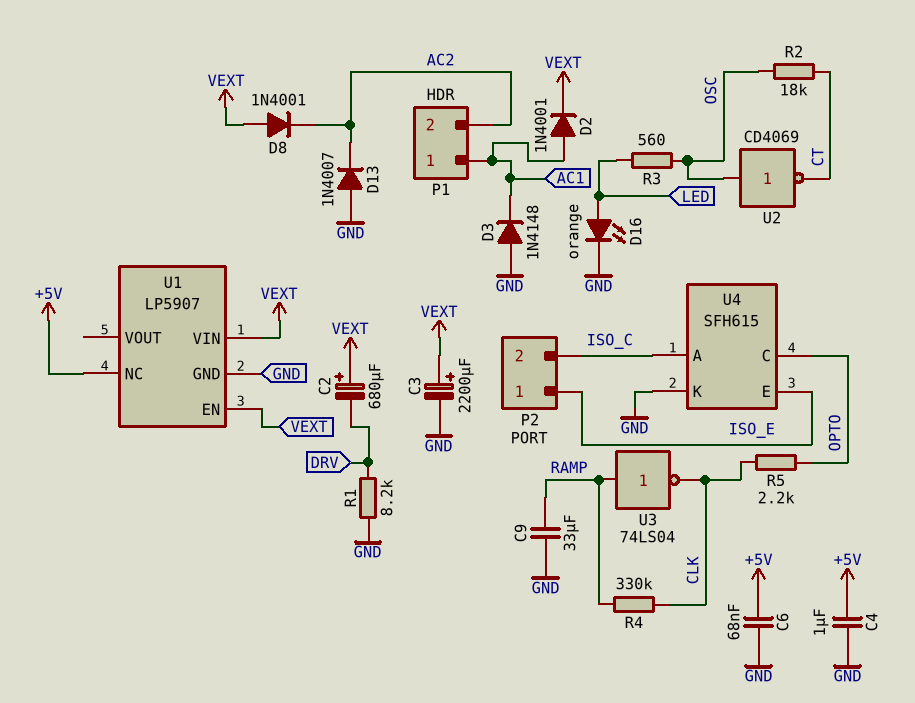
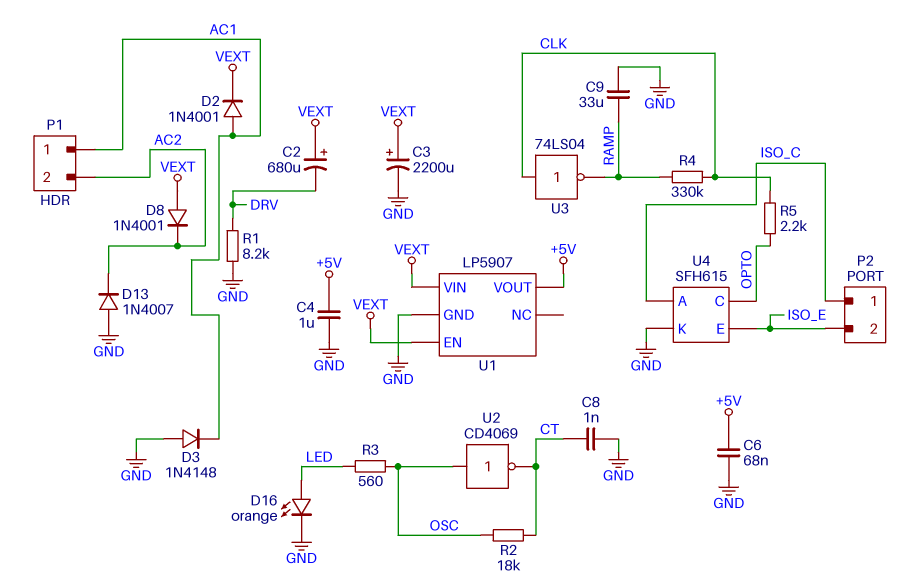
C8: none -> 1nF (CT, GND)
P2 pin 1: ISO_E -> ISO_C
P2 pin 2: ISO_C -> ISO_E
U1 pin NC: +5V -> none
U1 pin VOUT: none -> +5V
U3: NOT 74LS04 (in RAMP, out CLK) -> NOT 74LS04 (in CLK, out RAMP)

